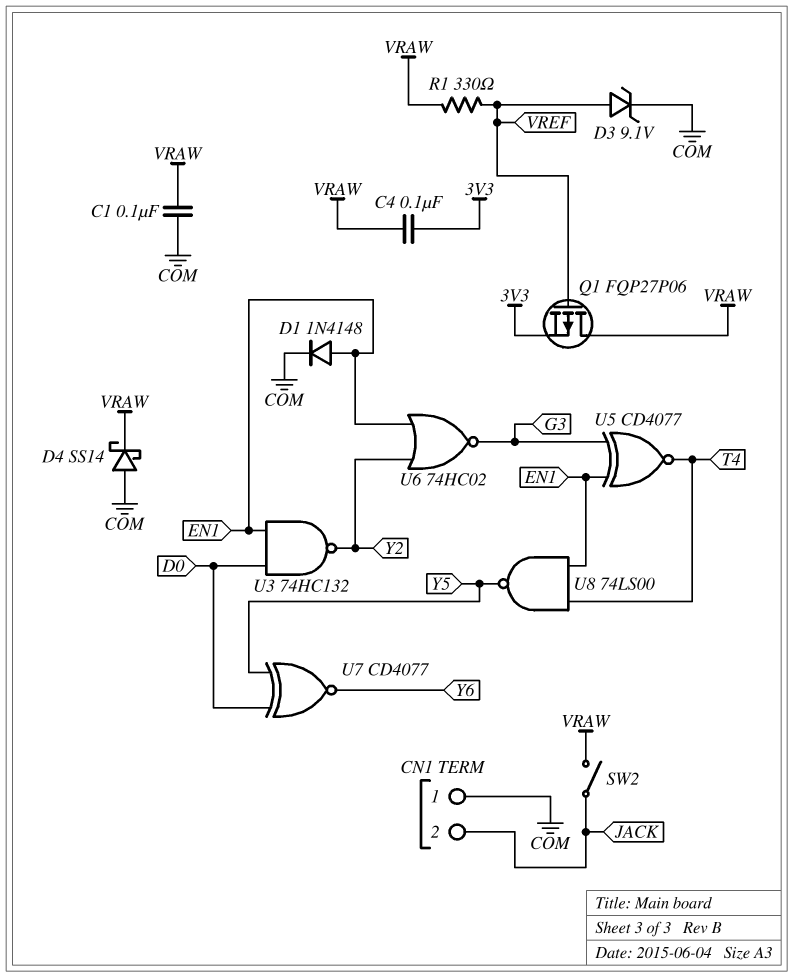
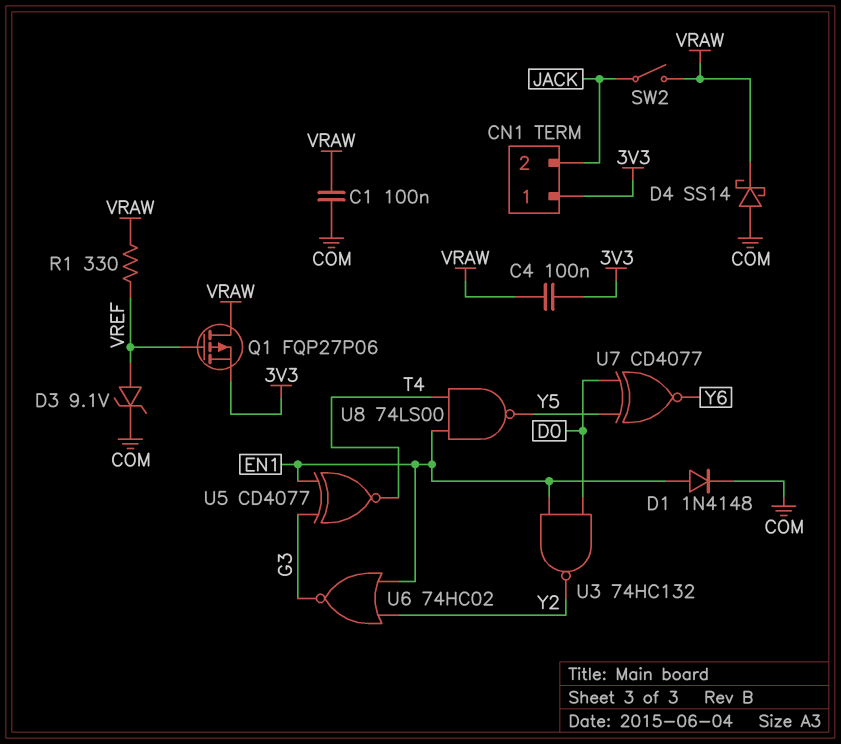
CN1 pin 1: COM -> 3V3

